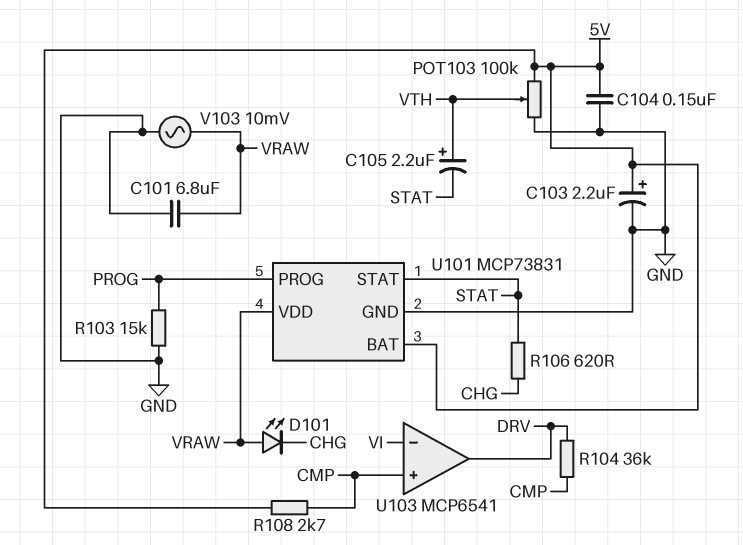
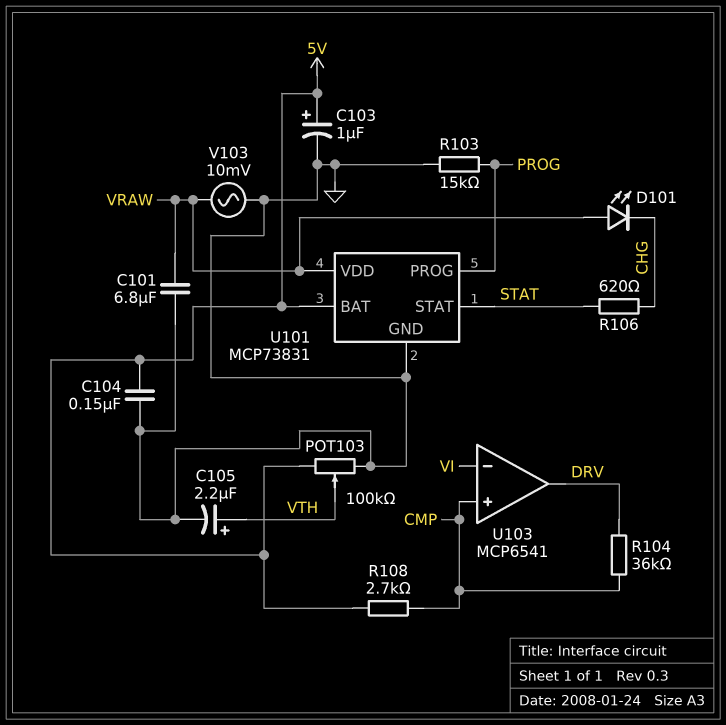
C103: 2.2uF (plus 5V, minus GND) -> 1uF (plus 5V, minus GND)
C105: 2.2uF (plus VTH, minus STAT) -> 2.2uF (plus VTH, minus GND)

